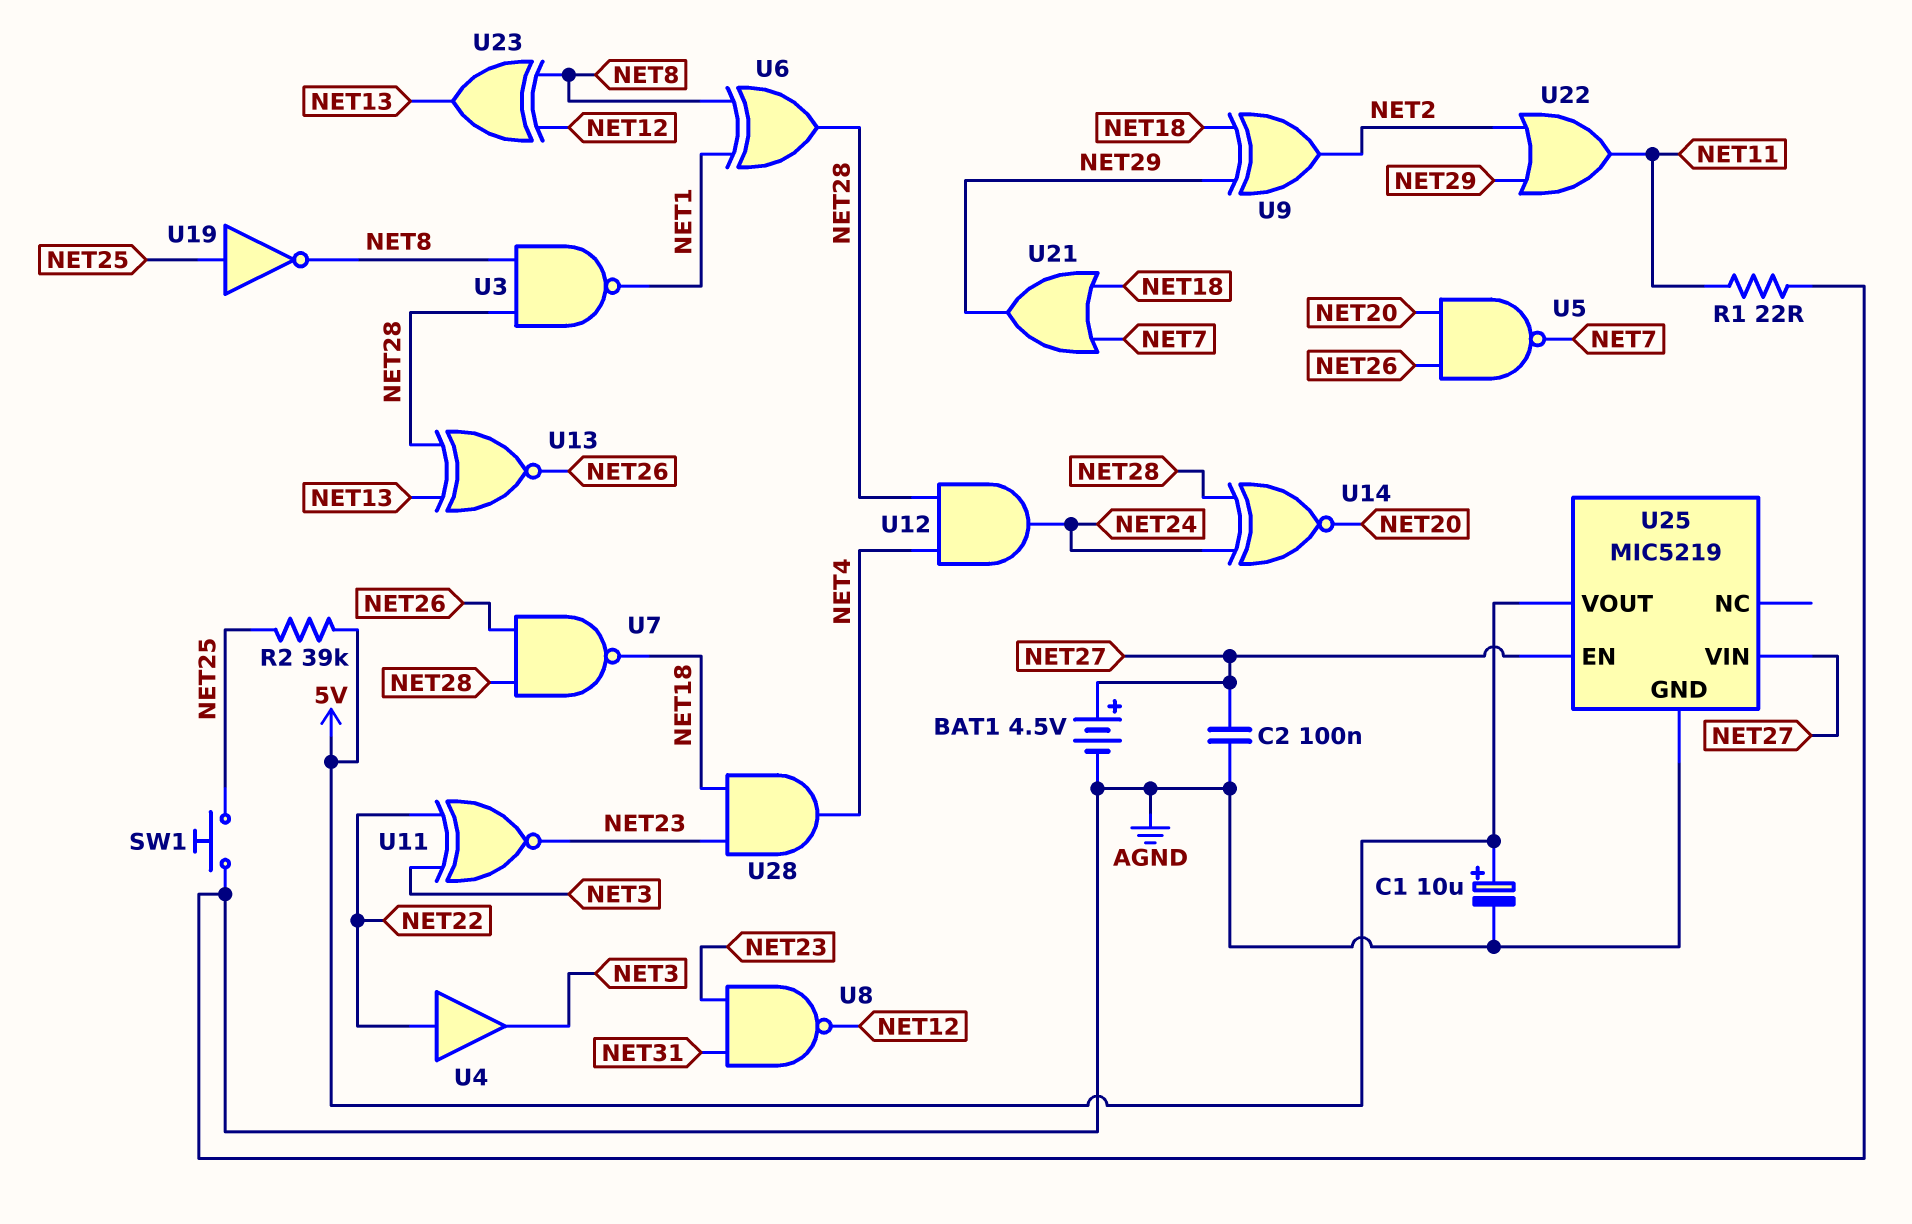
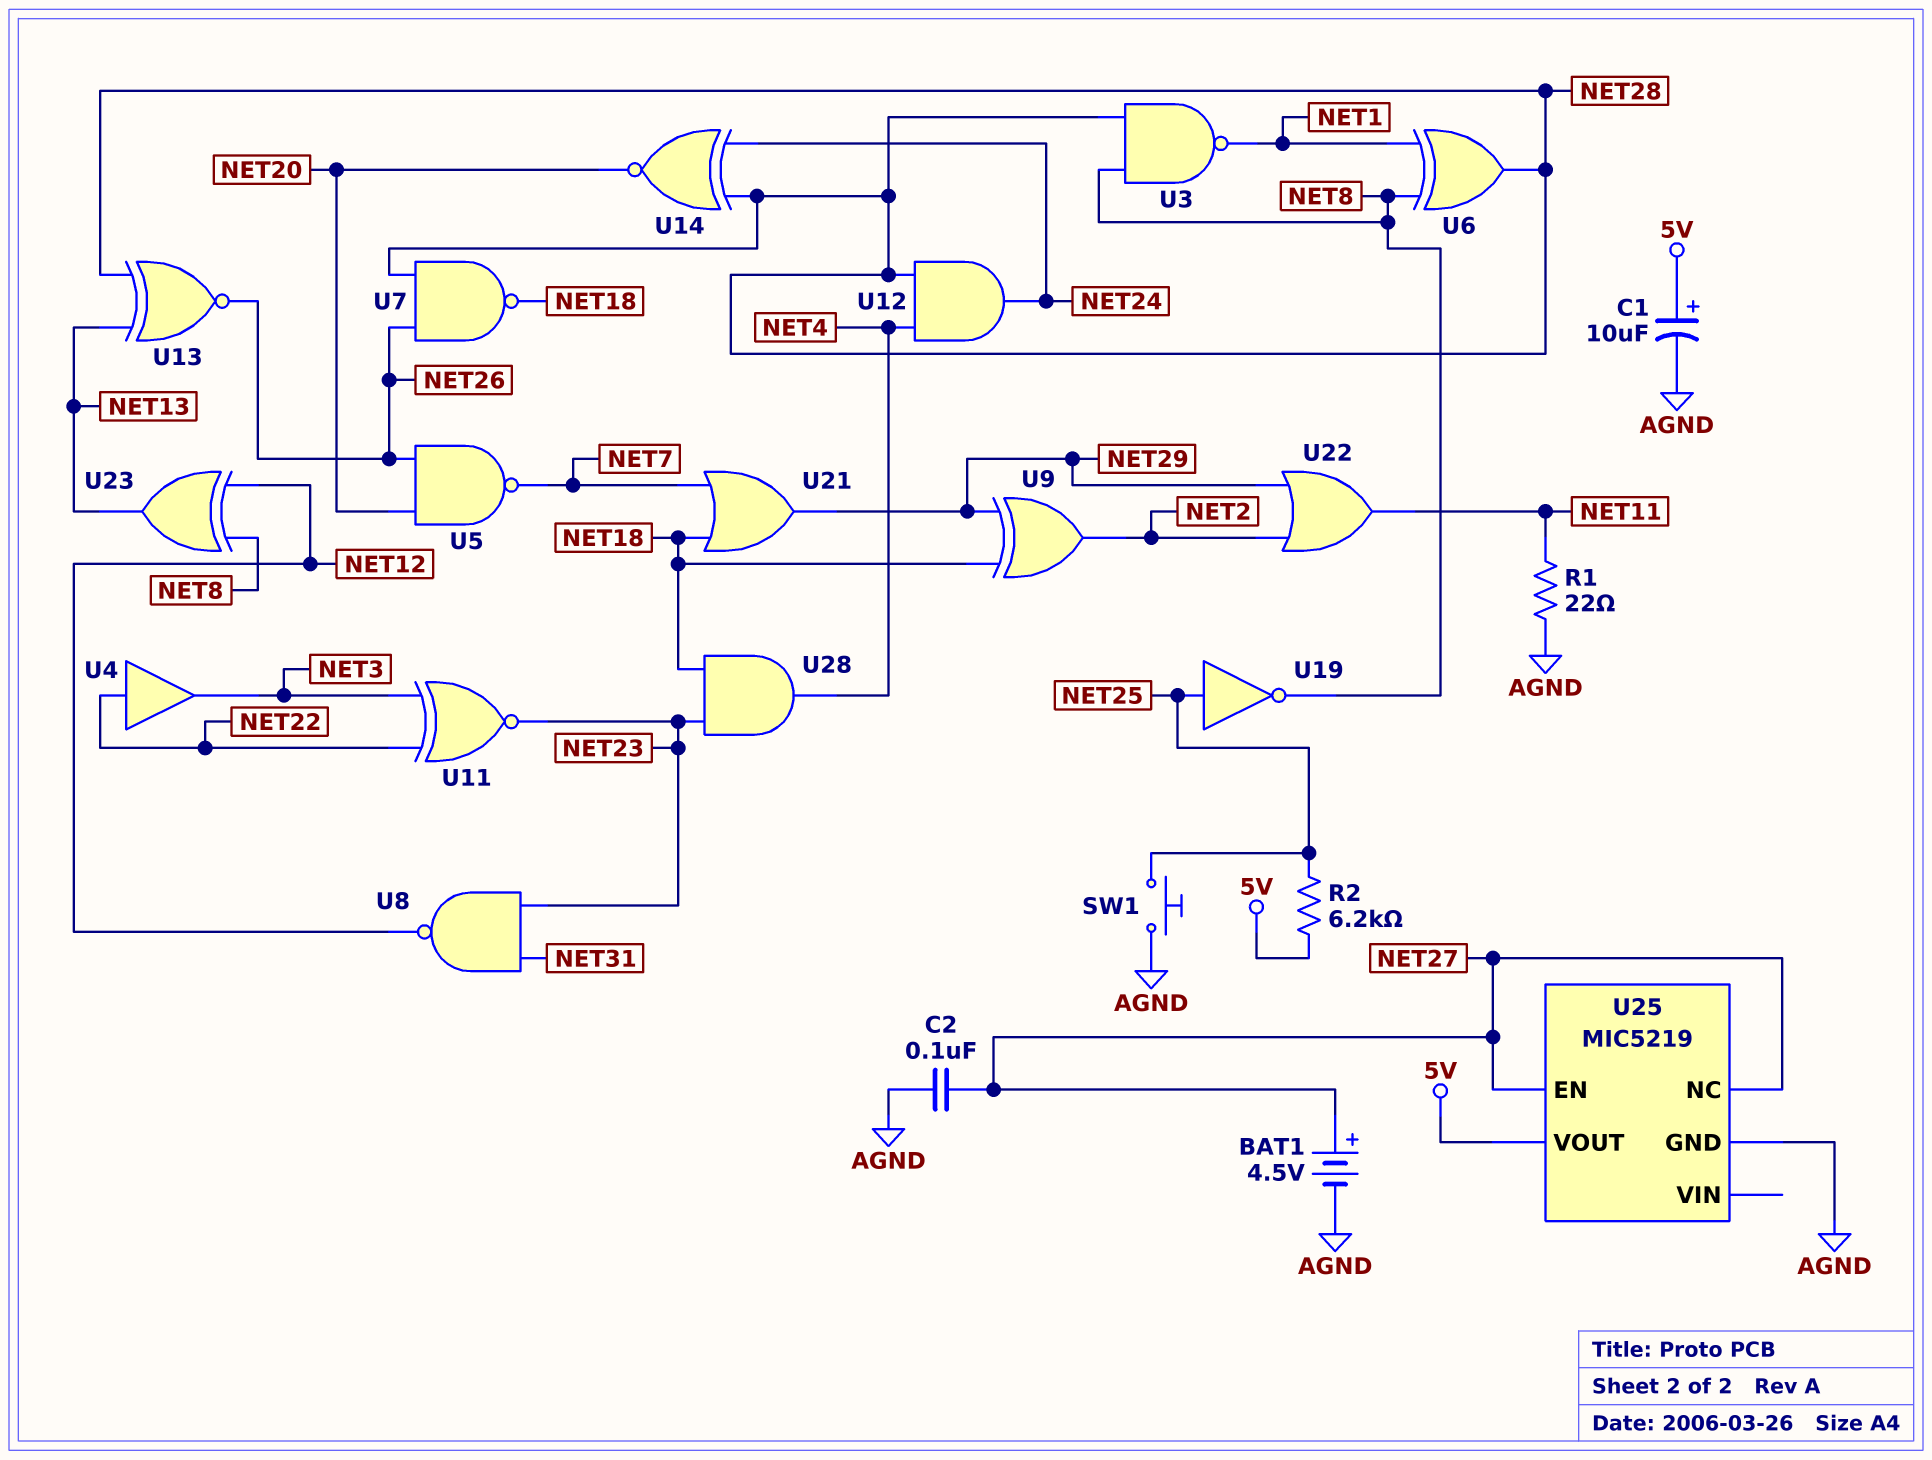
R2: 39k (5V, NET25) -> 6.2k (5V, NET25)
U25 pin NC: none -> NET27
U25 pin VIN: NET27 -> none

